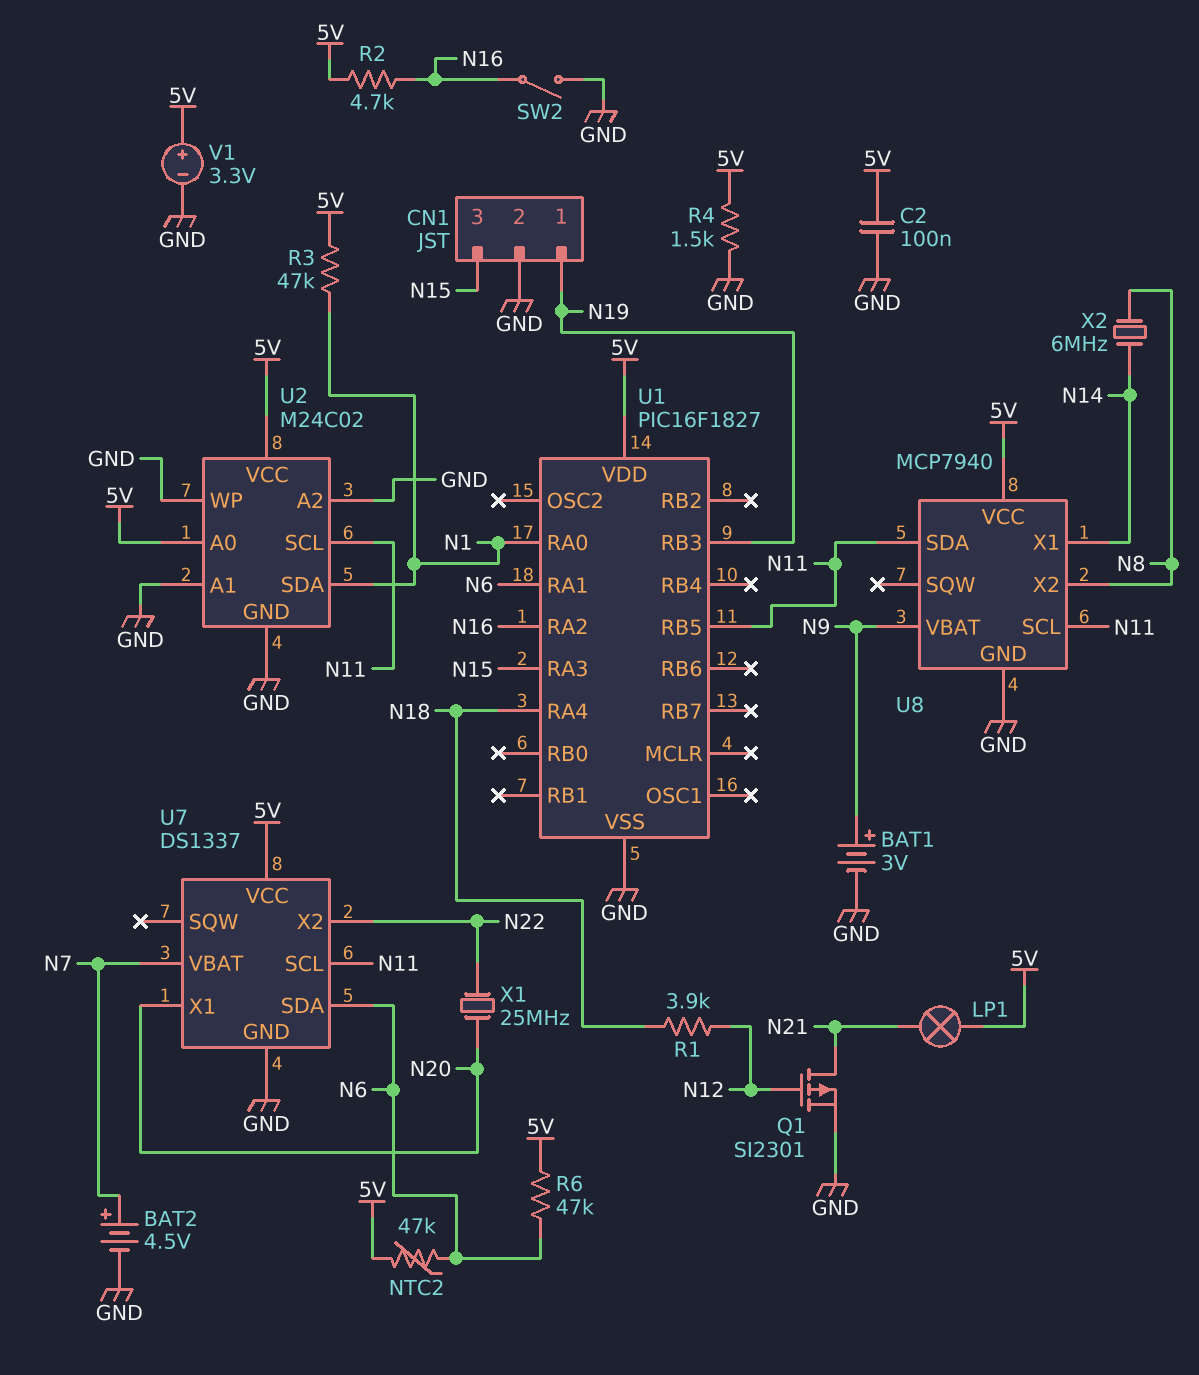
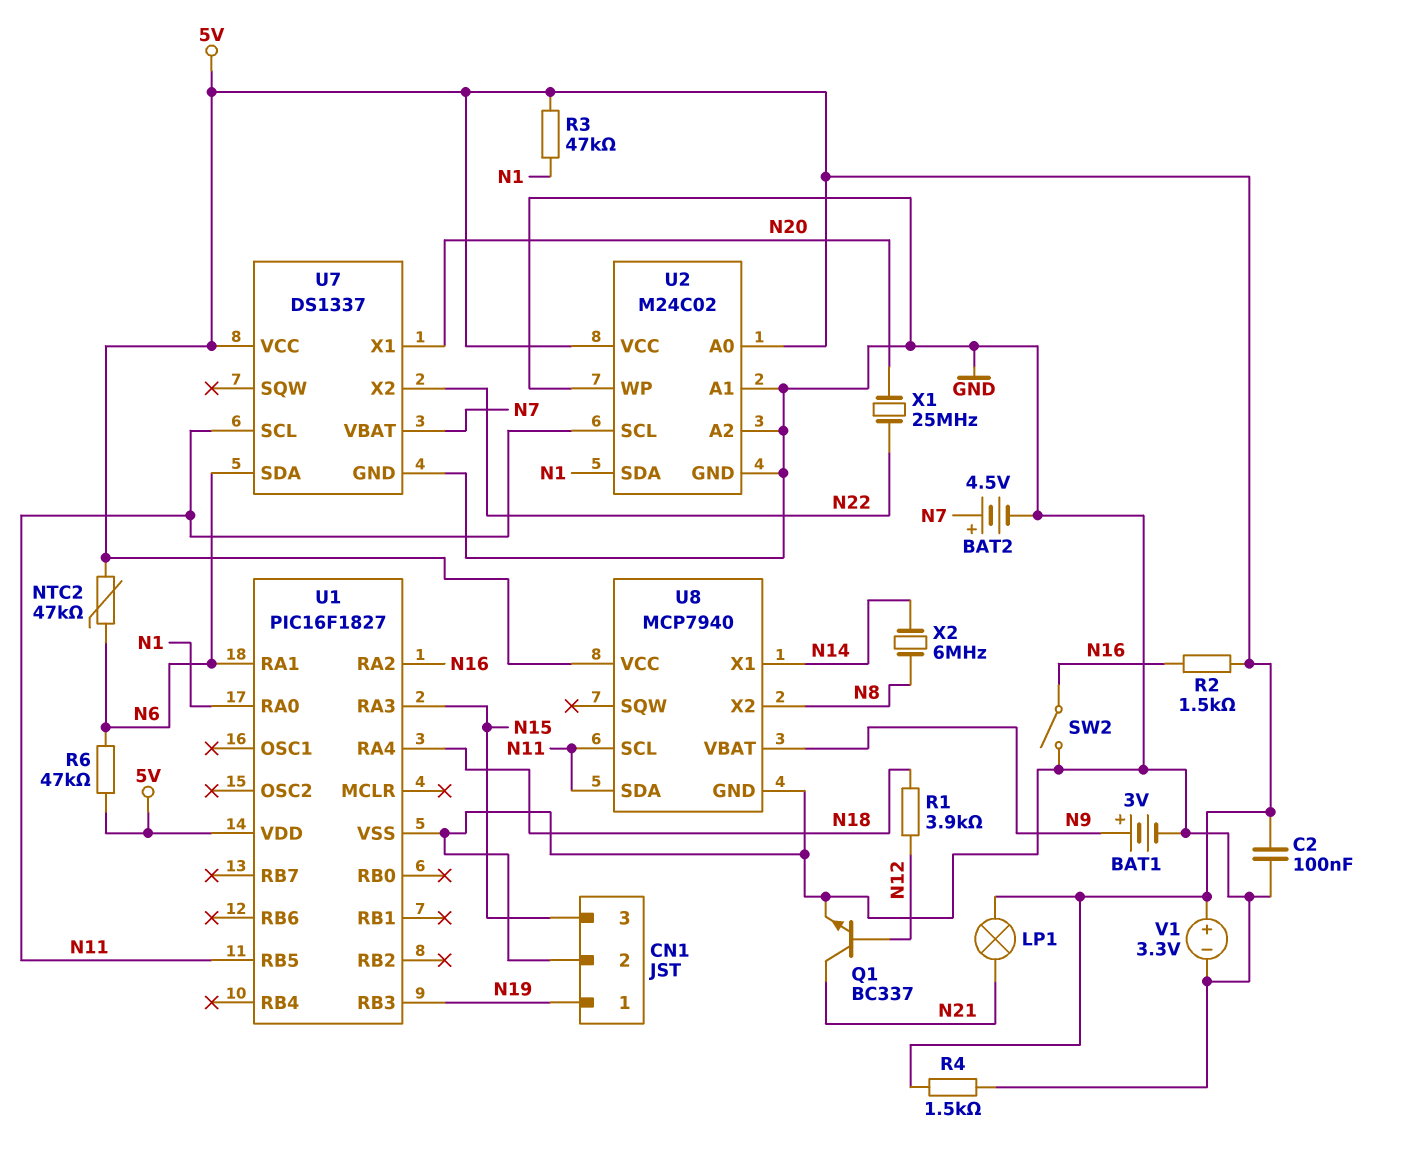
Q1: PMOS SI2301 (G N12, D N21, S GND) -> NPN BC337 (B N12, C N21, E GND)
R2: 4.7k (5V, N16) -> 1.5k (5V, N16)

